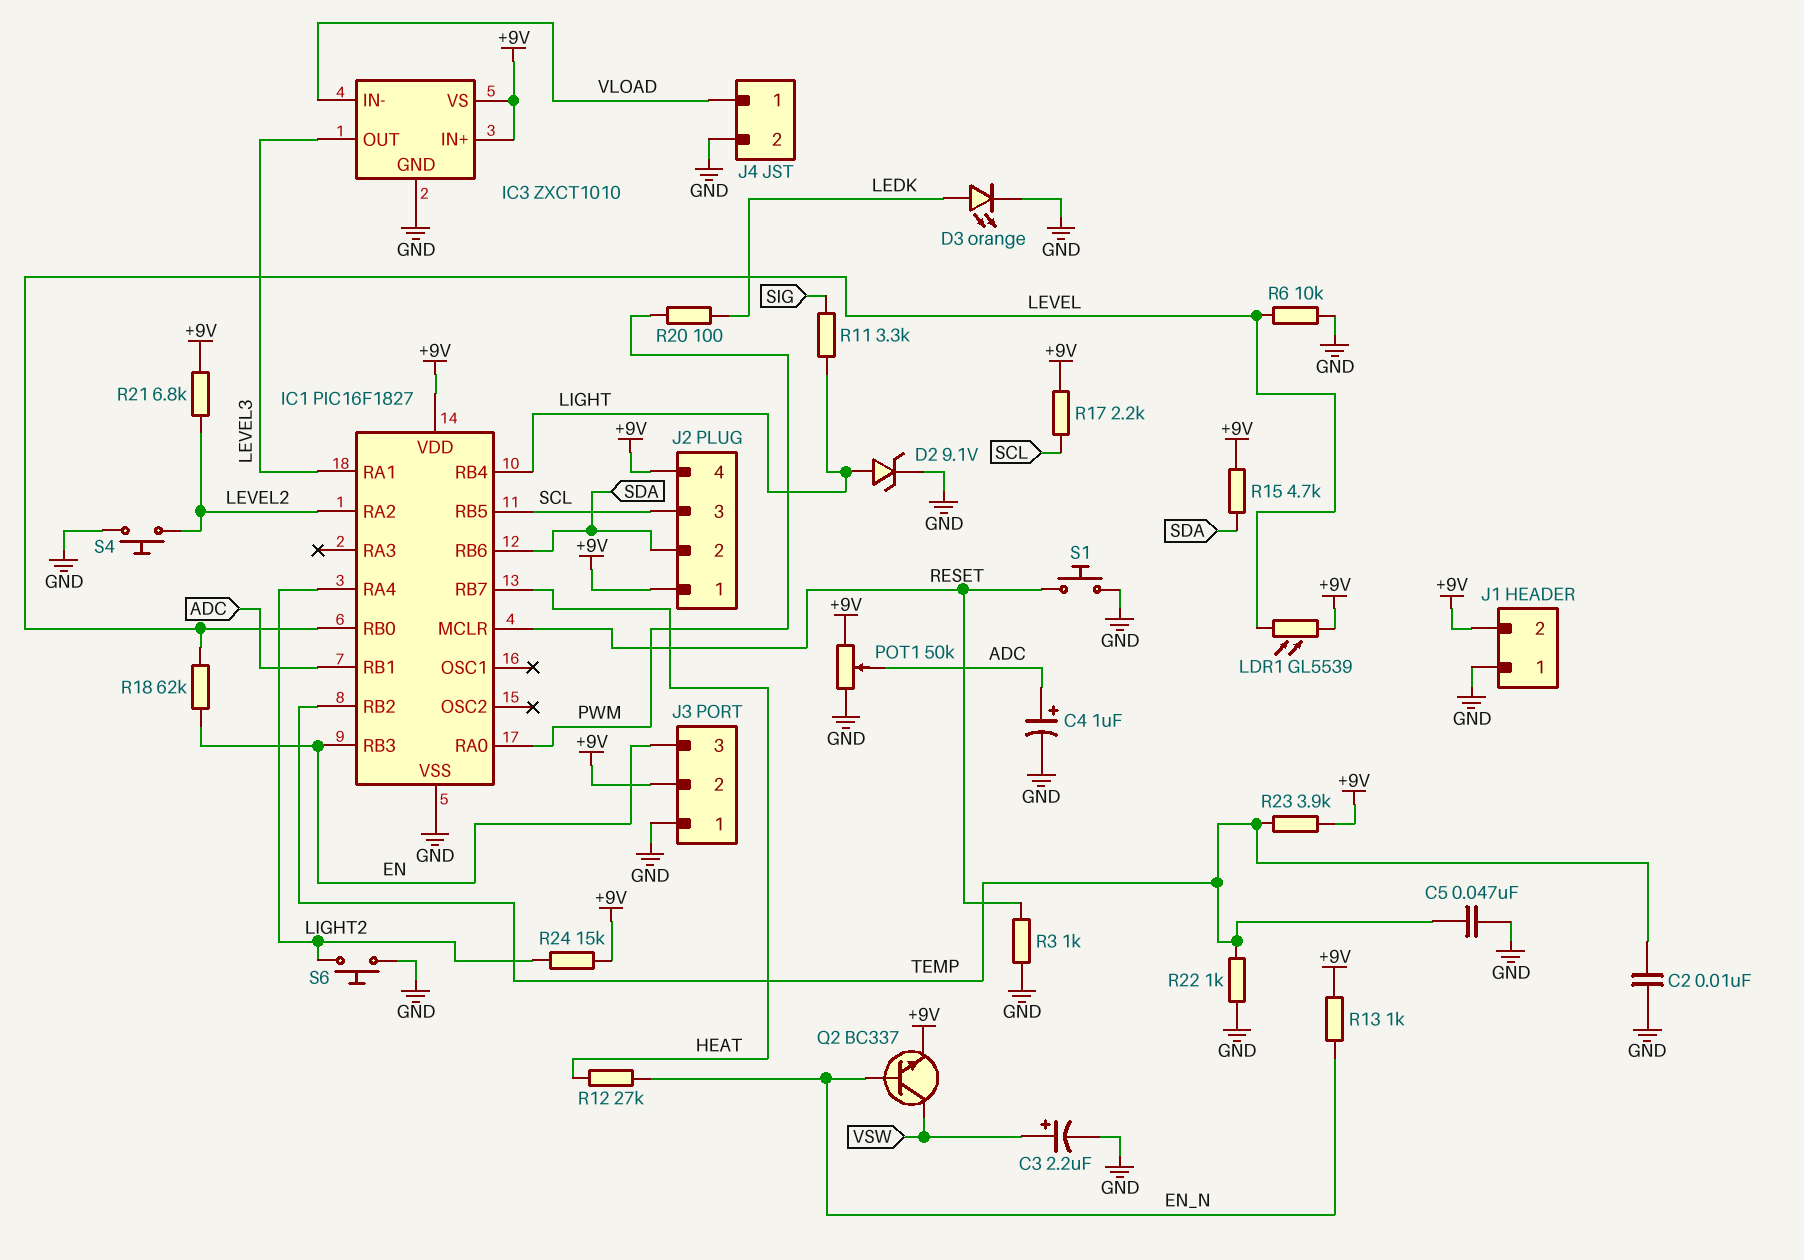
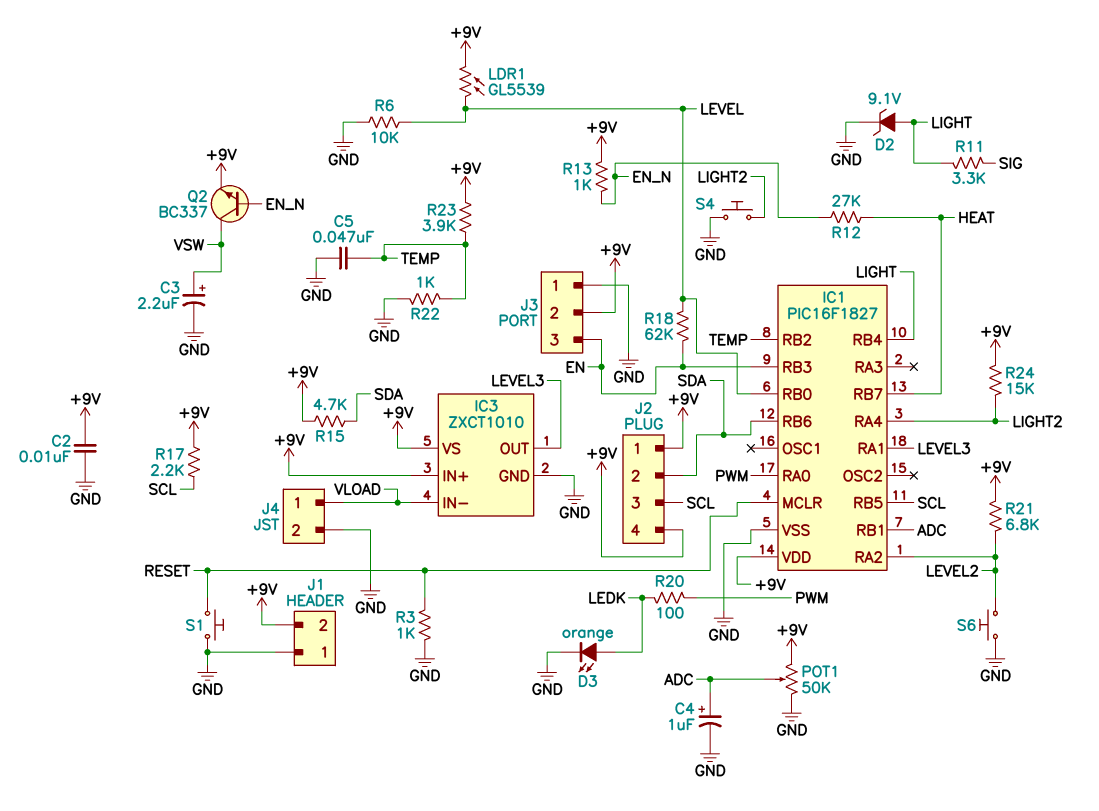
C2: 10nF (GND, TEMP) -> 10nF (+9V, GND)
S4: button (GND, LEVEL2) -> button (GND, LIGHT2)
S6: button (GND, LIGHT2) -> button (GND, LEVEL2)

